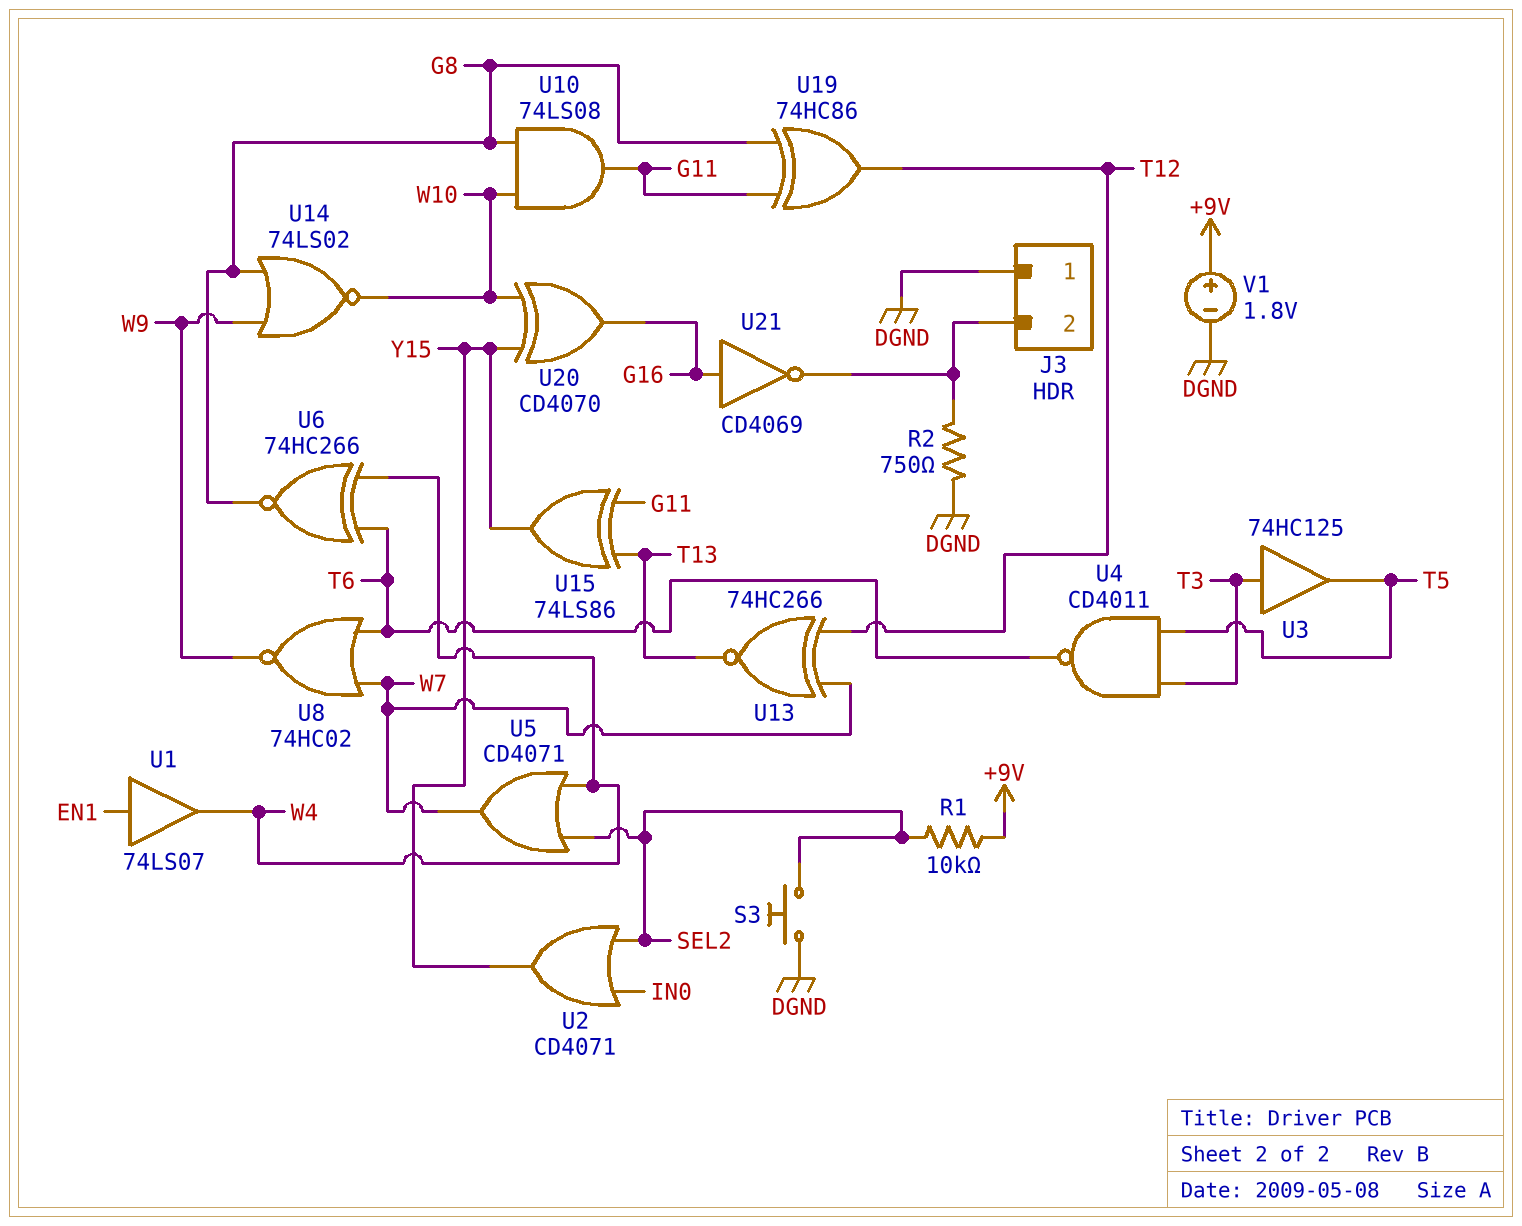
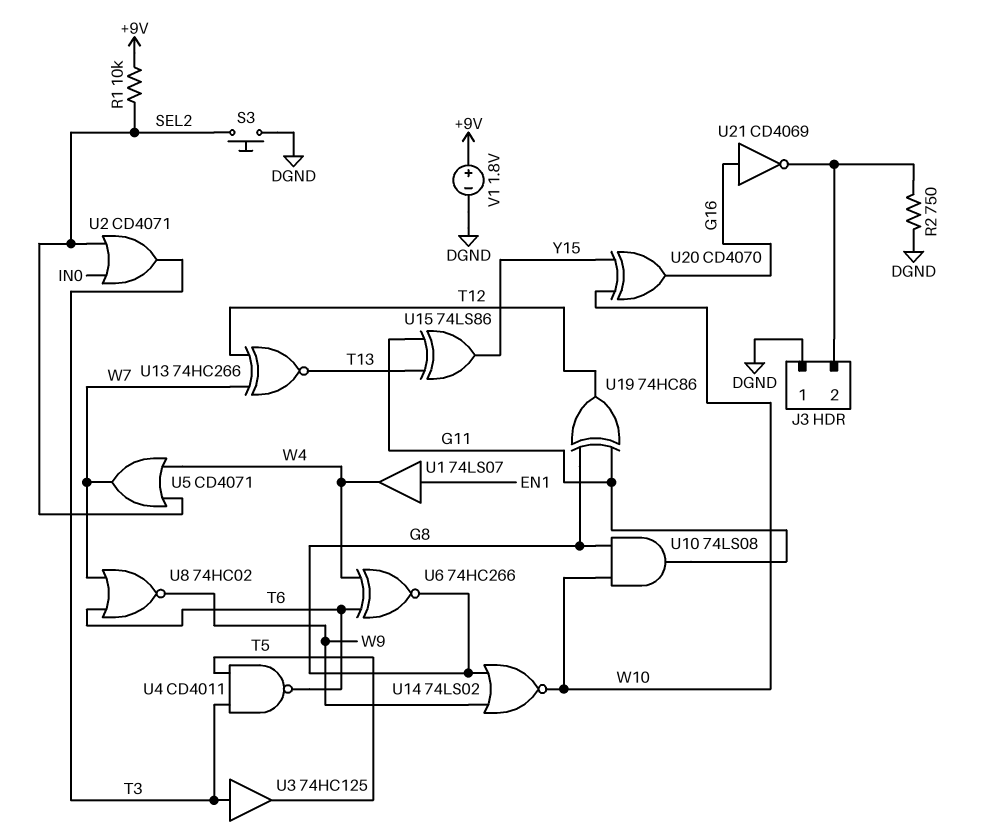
U2: OR CD4071 (in IN0, in SEL2, out Y15) -> OR CD4071 (in IN0, in SEL2, out T3)

